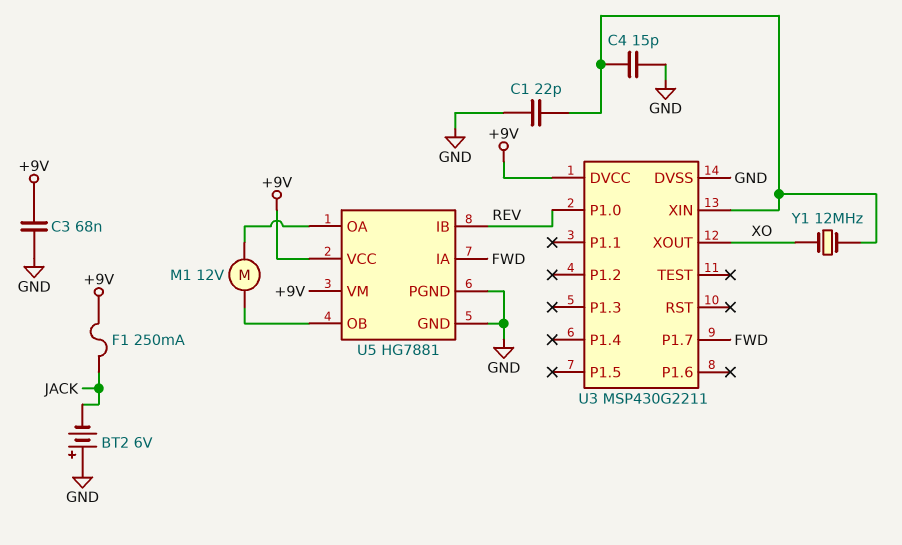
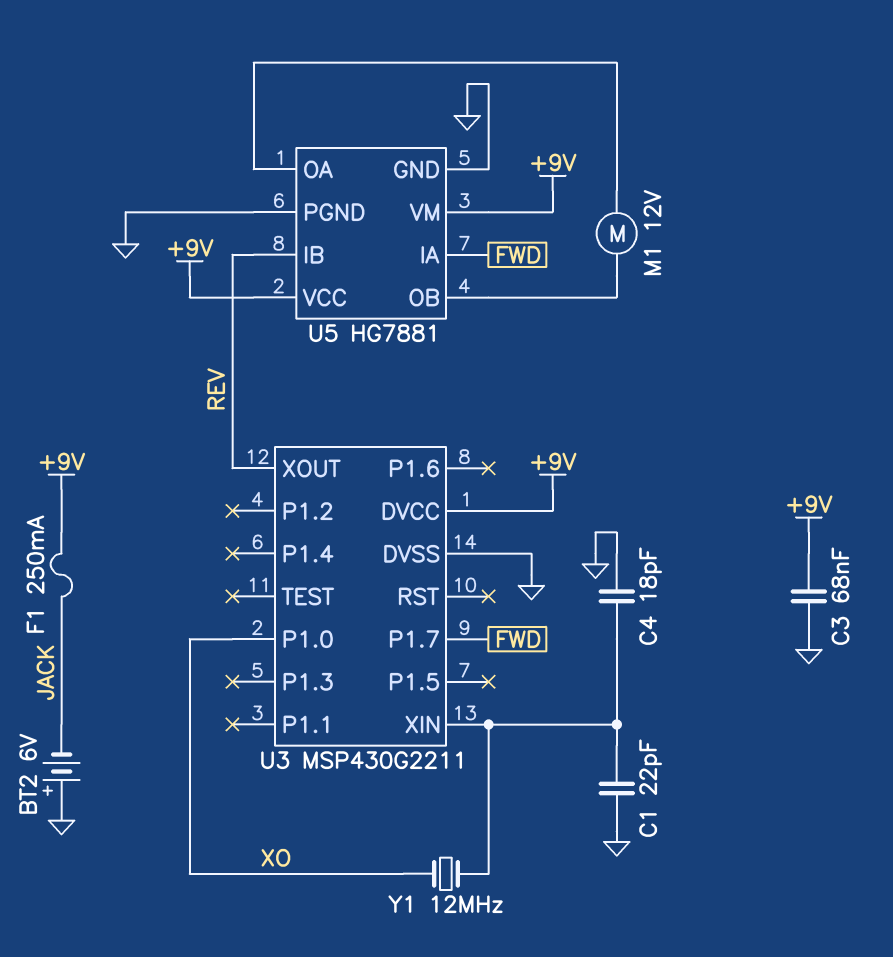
C4: 15pF (GND, U3/XIN) -> 18pF (GND, U3/XIN)
U3 pin P1.0: REV -> XO
U3 pin XOUT: XO -> REV

